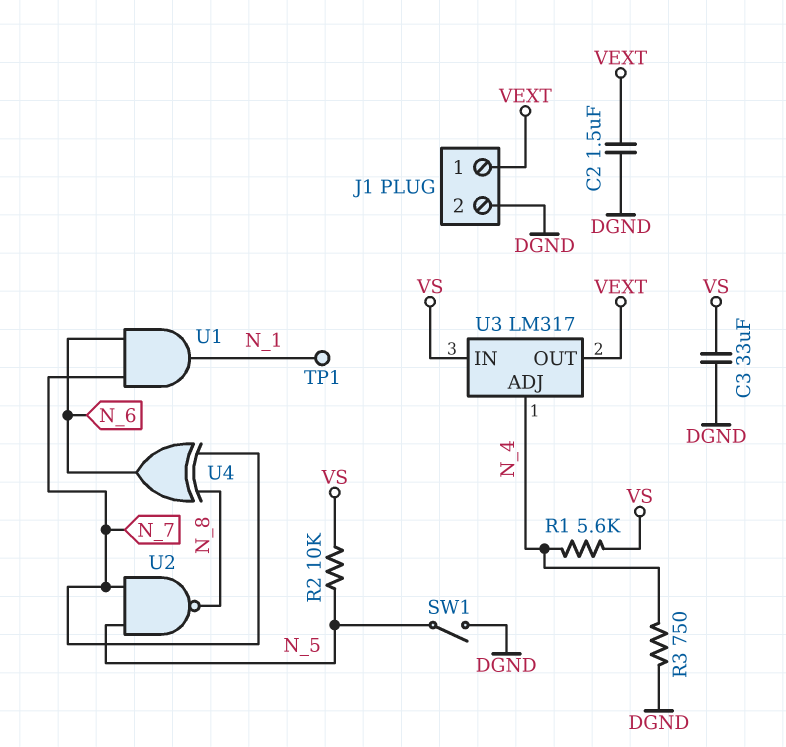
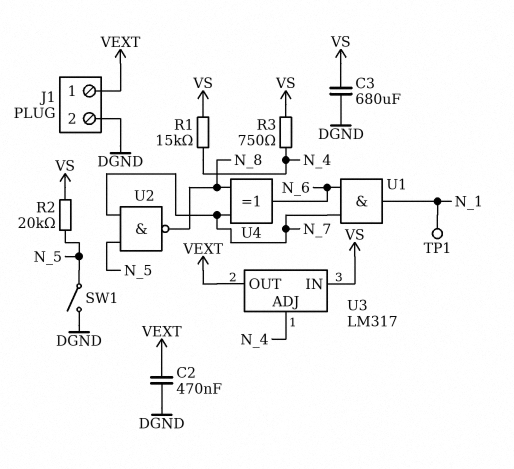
C2: 1.5uF (DGND, VEXT) -> 470nF (DGND, VEXT)
C3: 33uF (DGND, VS) -> 680uF (DGND, VS)
R1: 5.6k (N_4, VS) -> 15k (N_4, VS)
R2: 10k (N_5, VS) -> 20k (N_5, VS)
R3: 750 (DGND, N_4) -> 750 (N_4, VS)

